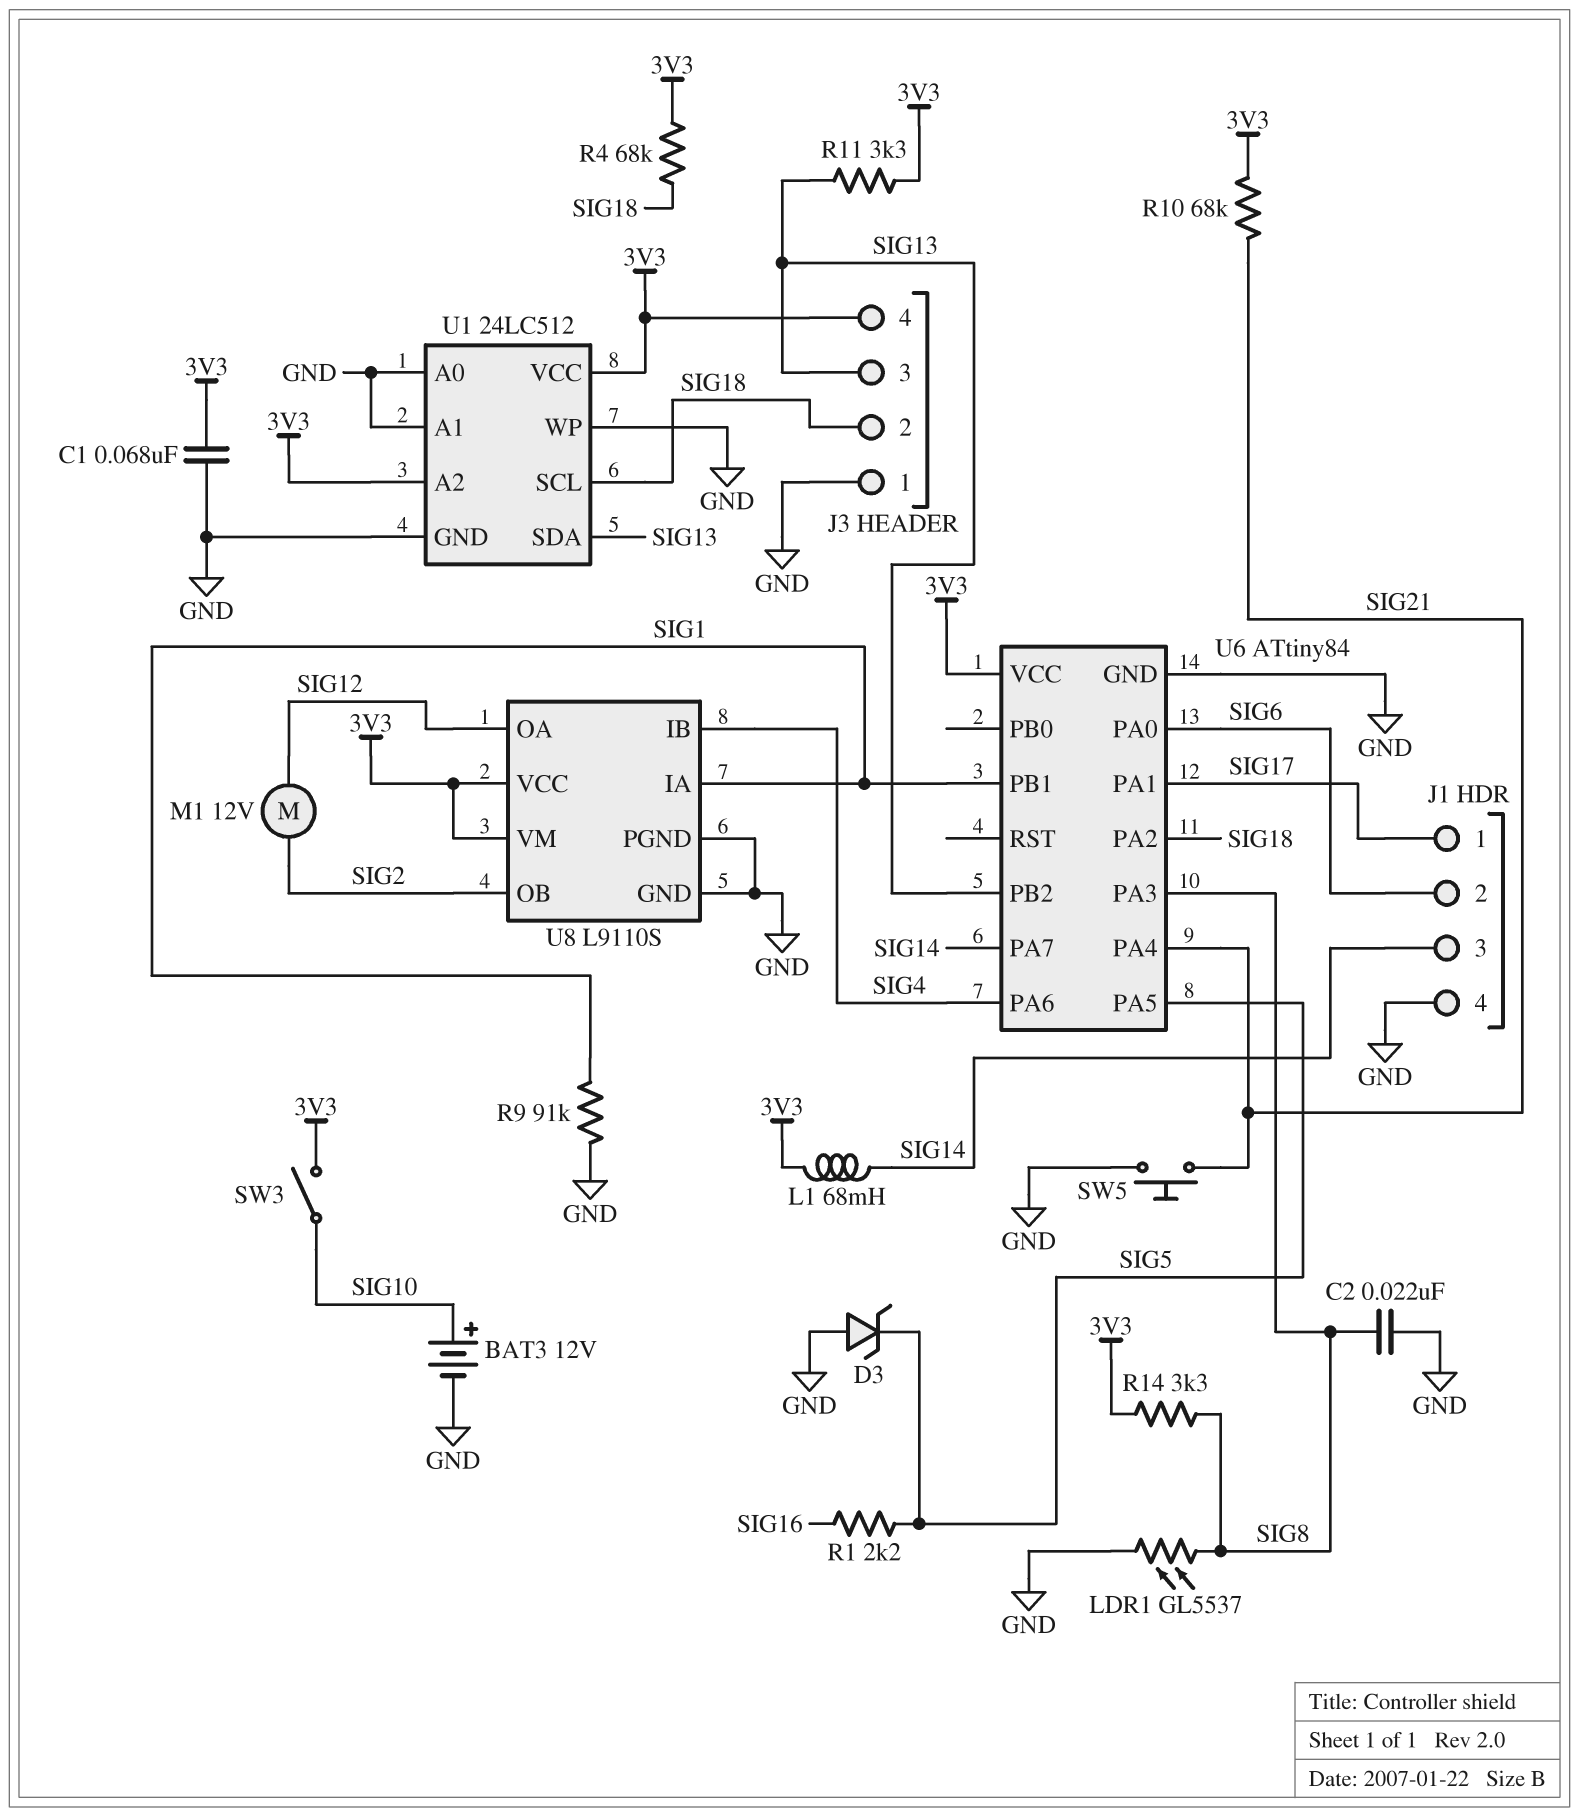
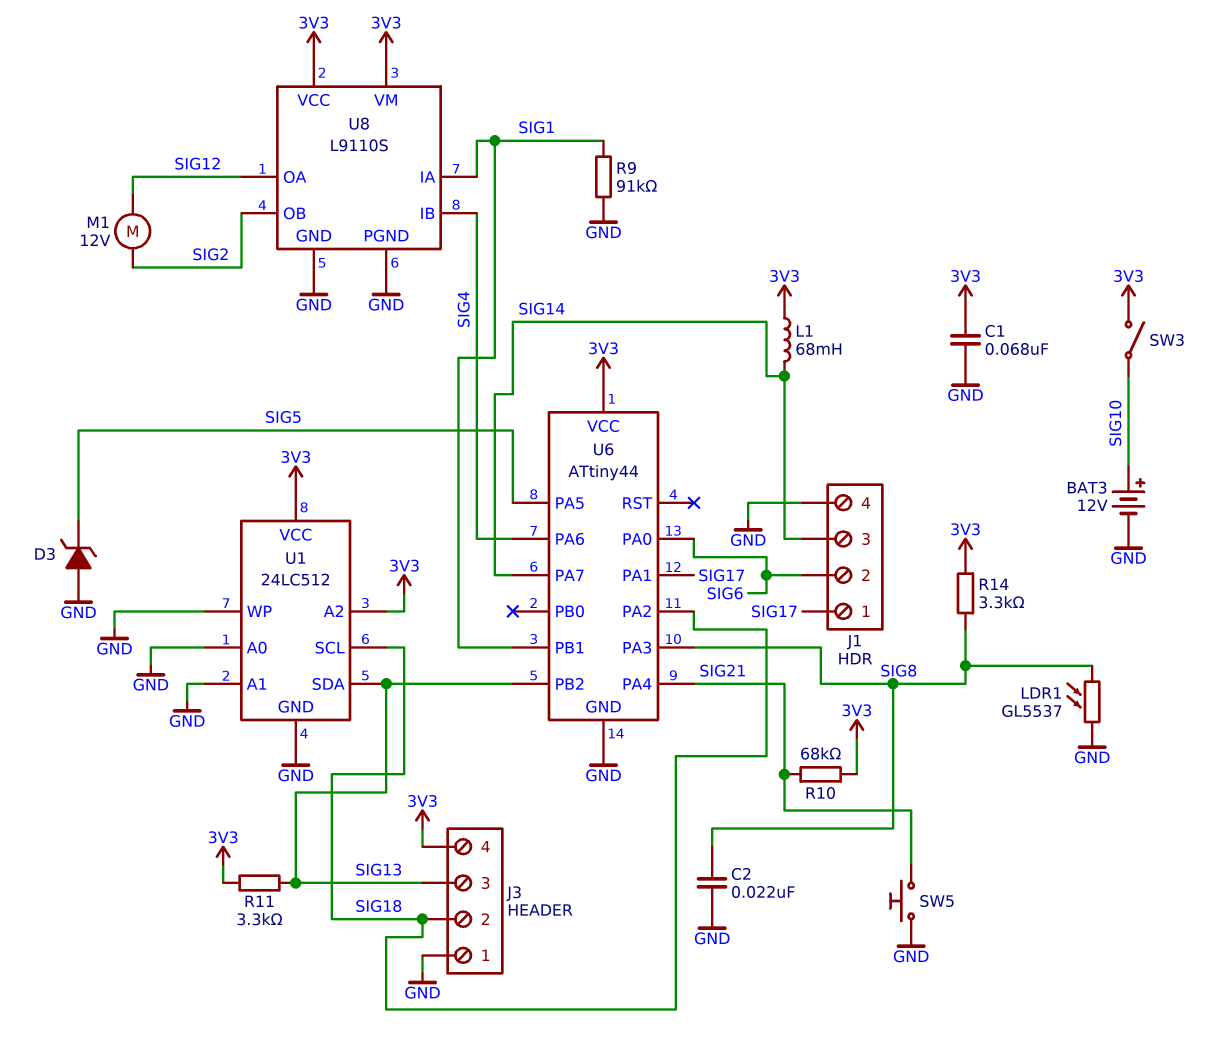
R1: 2.2k (SIG5, SIG16) -> none
R4: 68k (3V3, SIG18) -> none
U6: ATtiny84 -> ATtiny44

